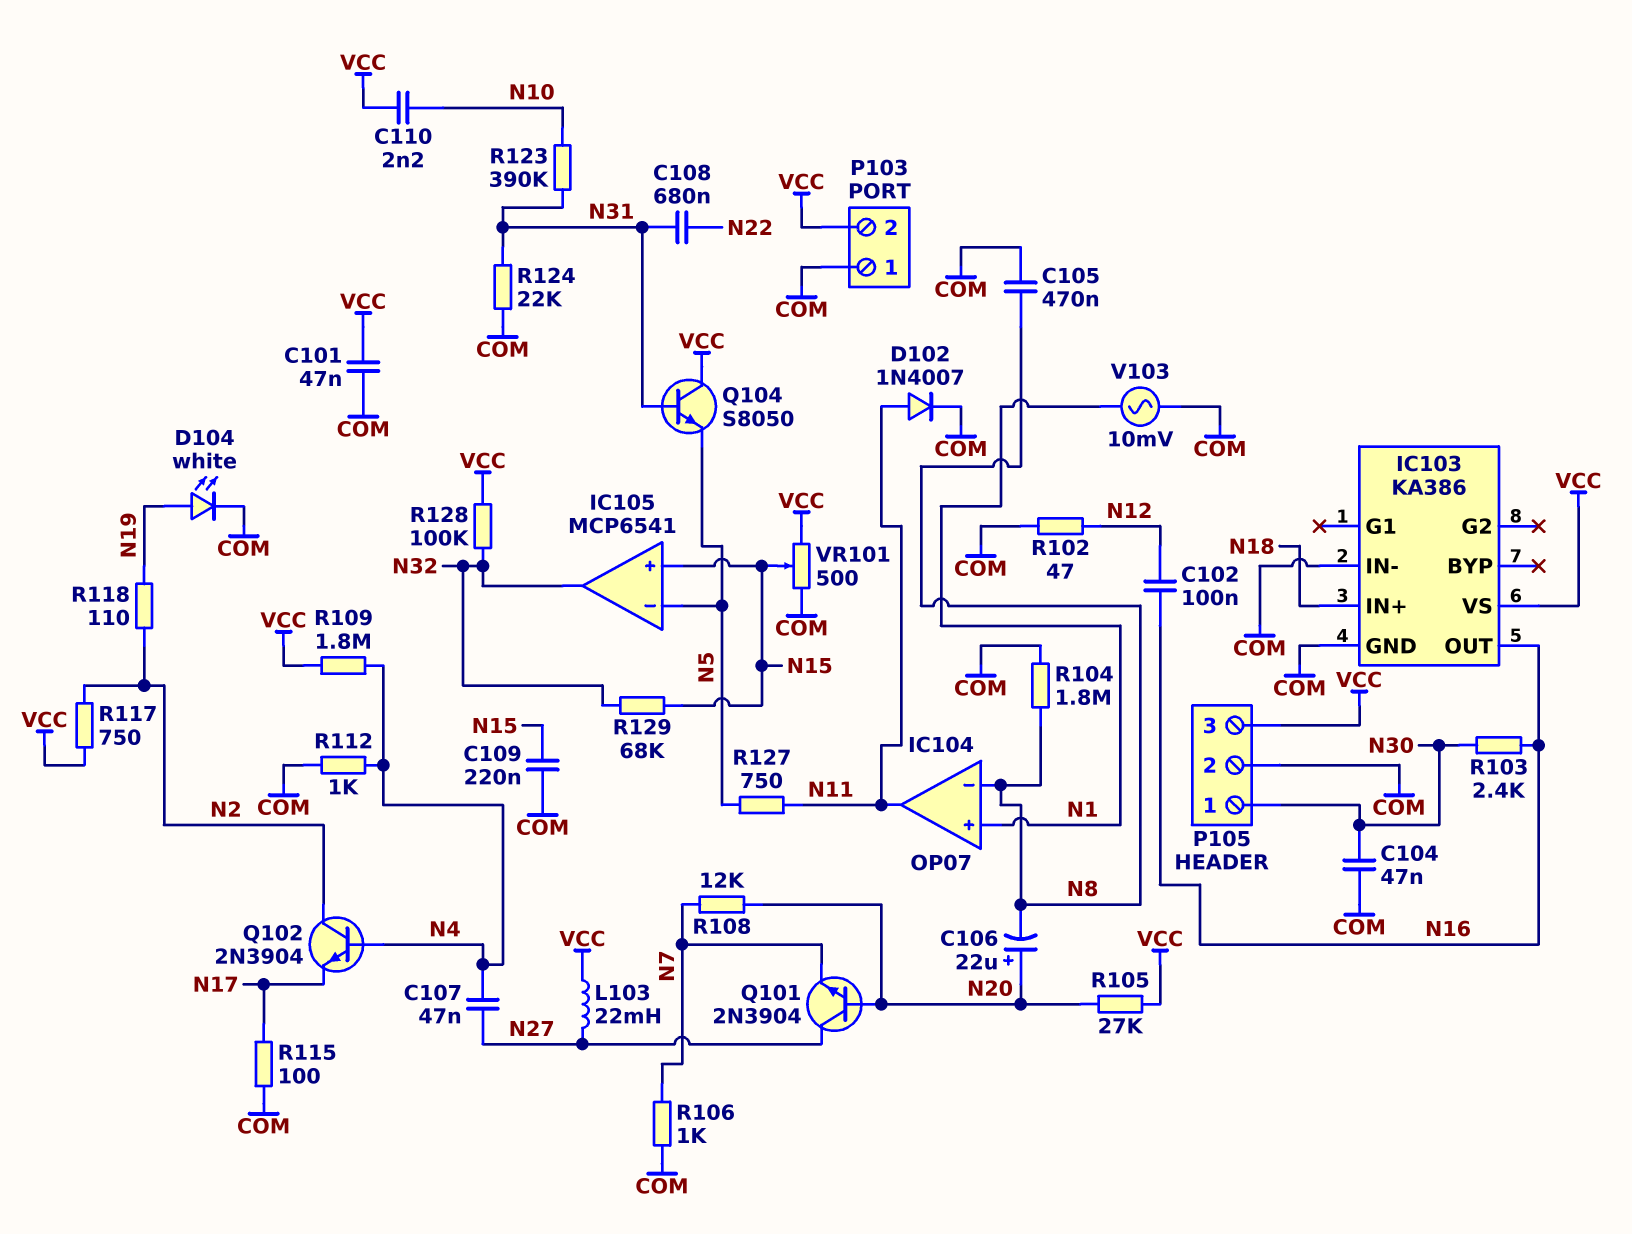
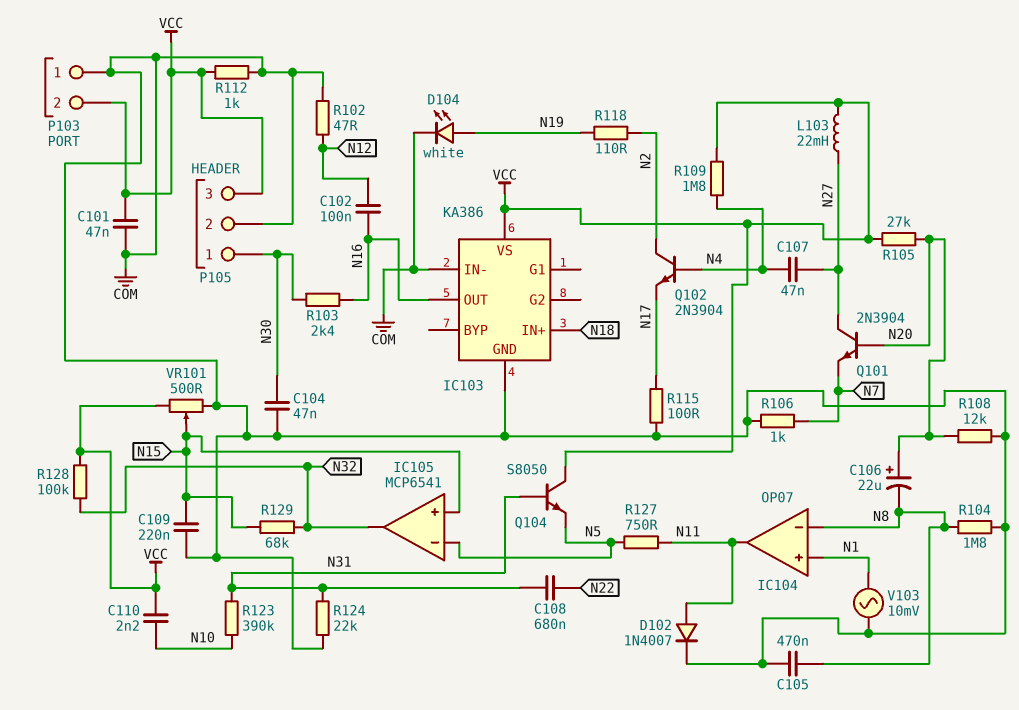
R108: 12k (N7, N20) -> 12k (COM, N20)
R112: 1k (COM, N4) -> 1k (COM, VCC)
R117: 750 (N2, VCC) -> none

